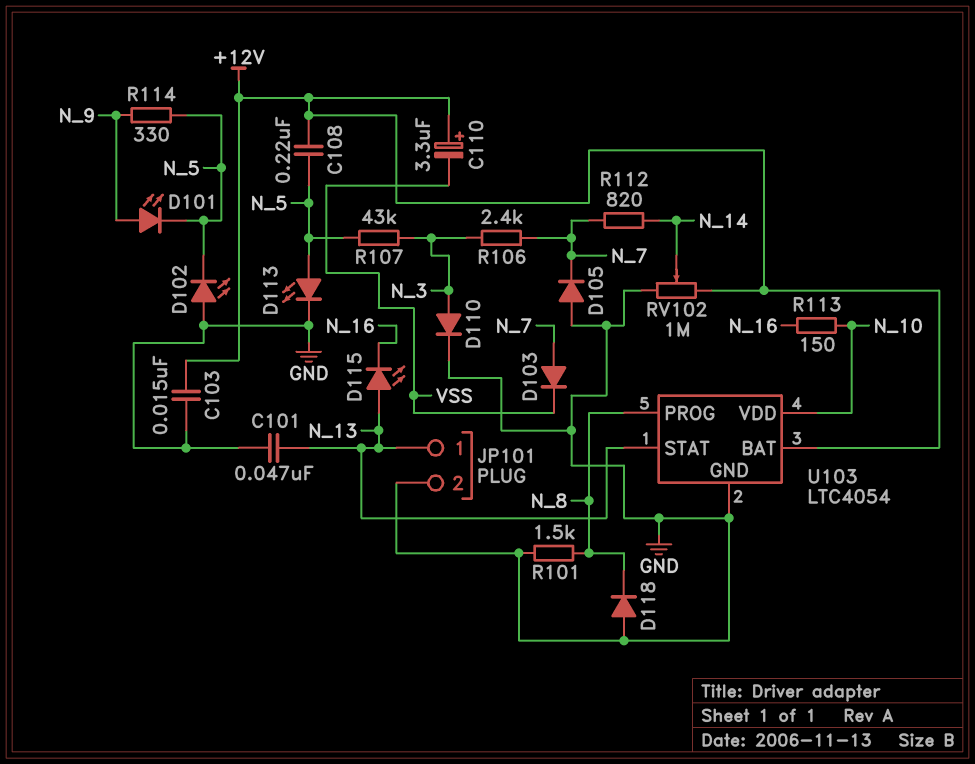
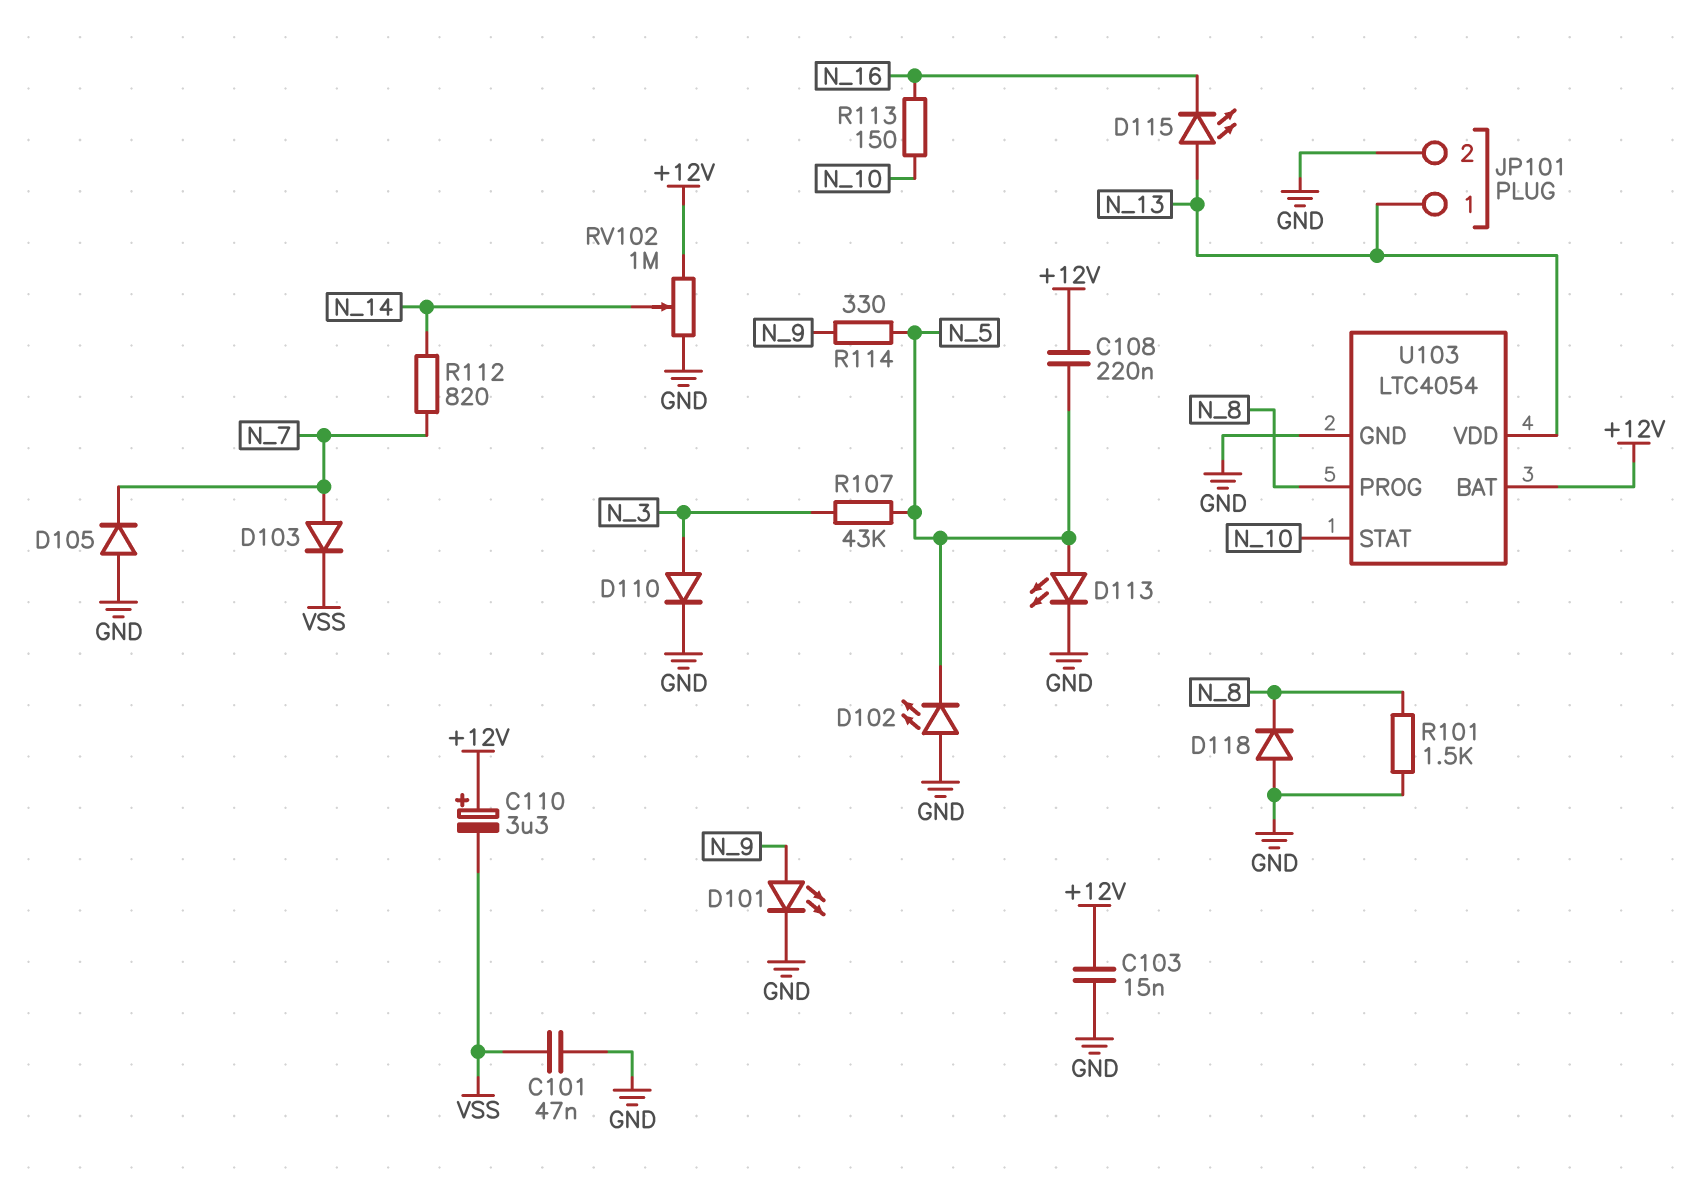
C101: 47nF (GND, N_13) -> 47nF (GND, VSS)
D101: LED (A N_9, K N_5) -> LED (A N_9, K GND)
R106: 2.4k (N_3, N_7) -> none
U103 pin STAT: N_13 -> N_10
U103 pin VDD: N_10 -> N_13

